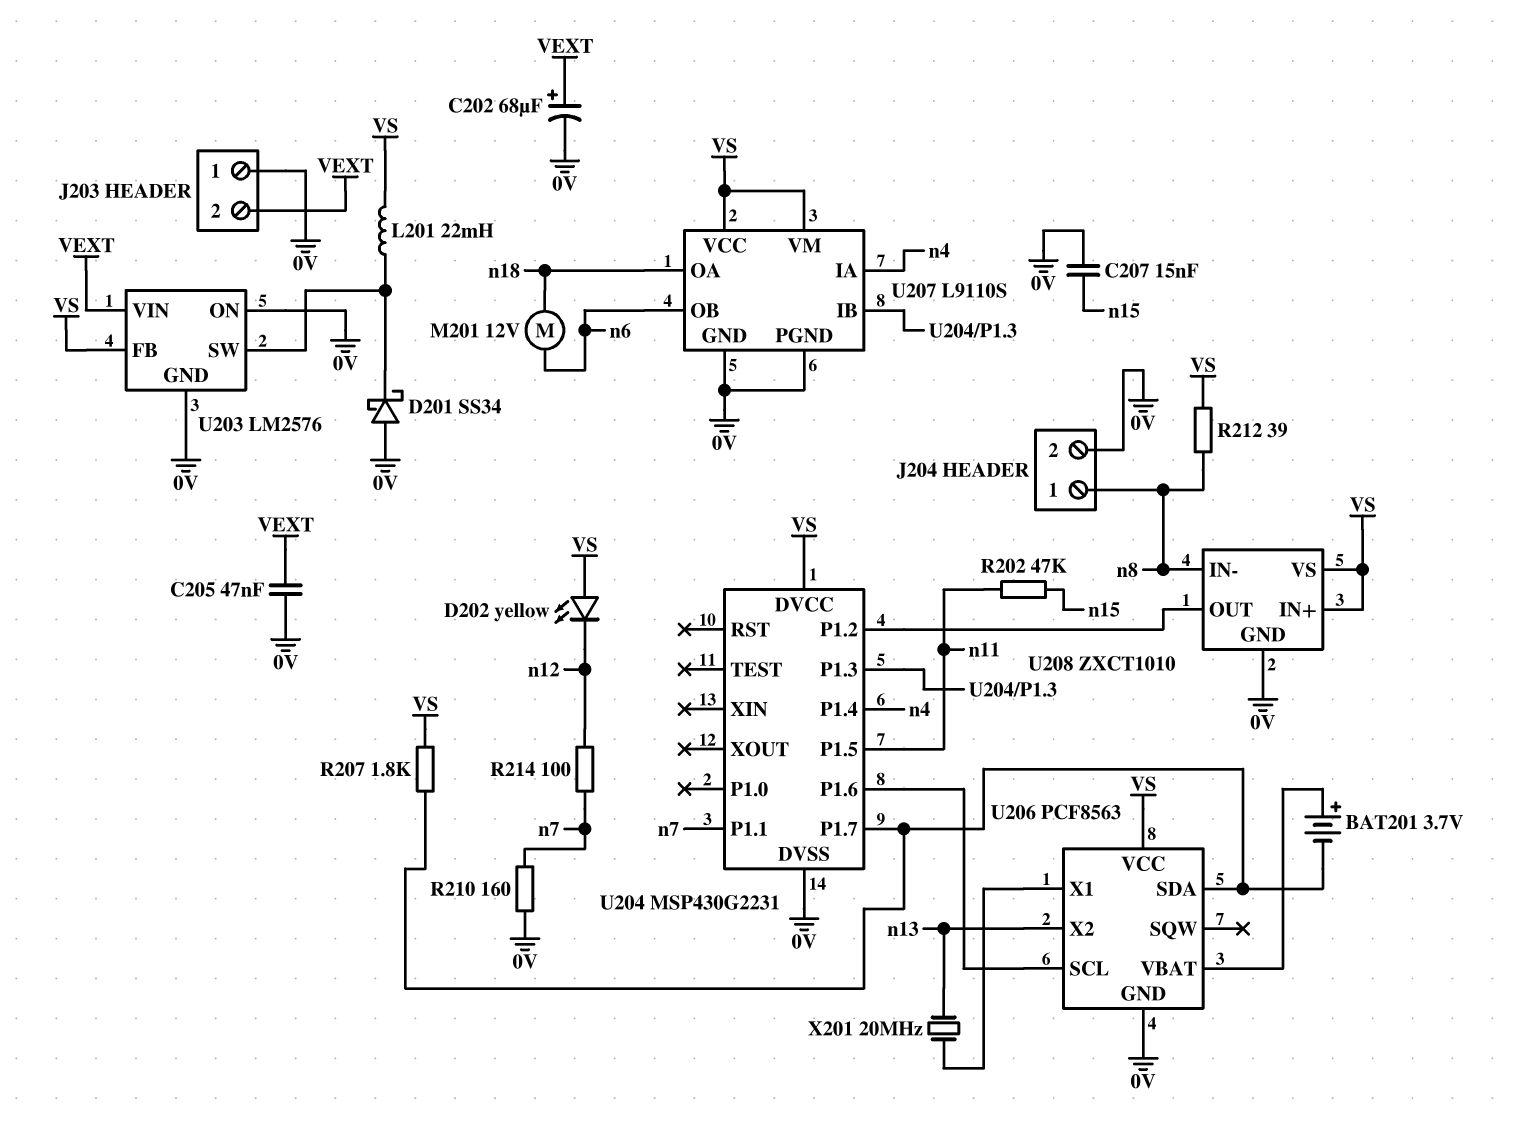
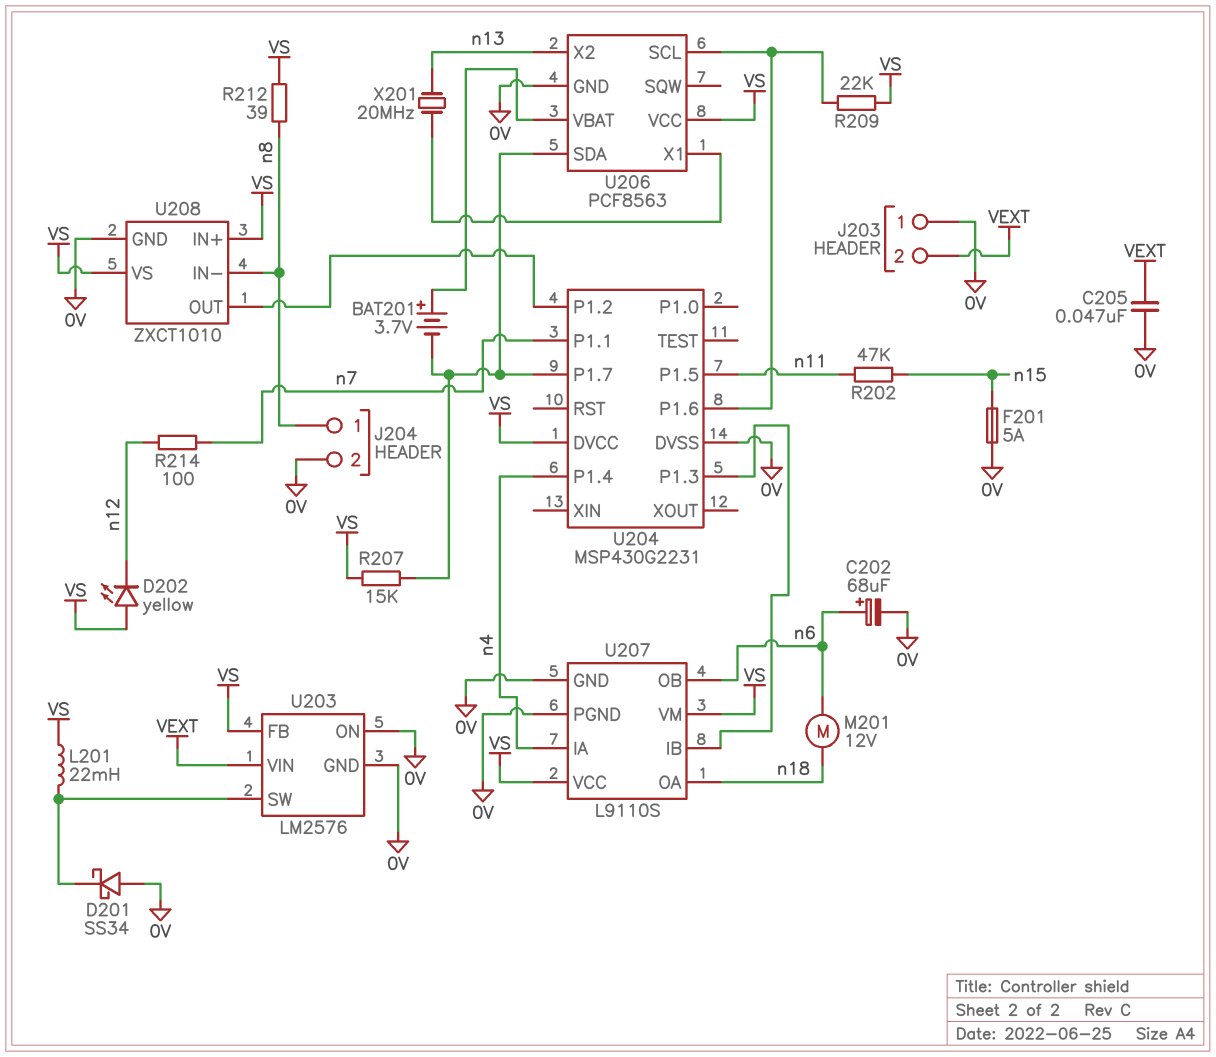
C202: 68uF (plus VEXT, minus 0V) -> 68uF (plus n6, minus 0V)
C207: 15nF (0V, n15) -> none
F201: none -> 5A (0V, n15)
R207: 1.8k (U204/P1.7, VS) -> 15k (U204/P1.7, VS)
R209: none -> 22k (U204/P1.6, VS)
R210: 160 (0V, n7) -> none

